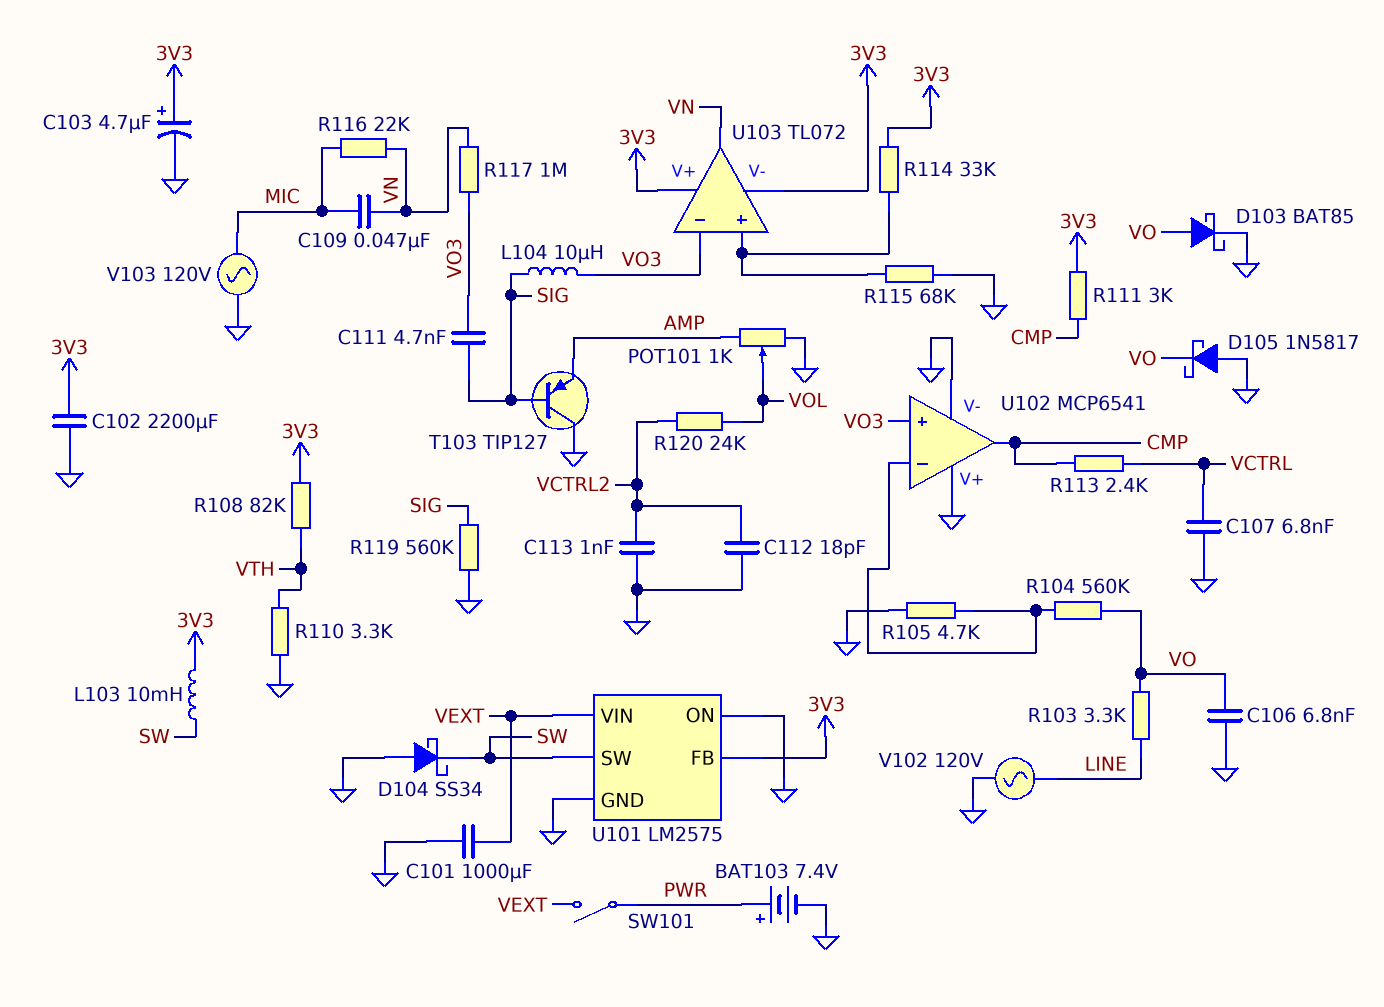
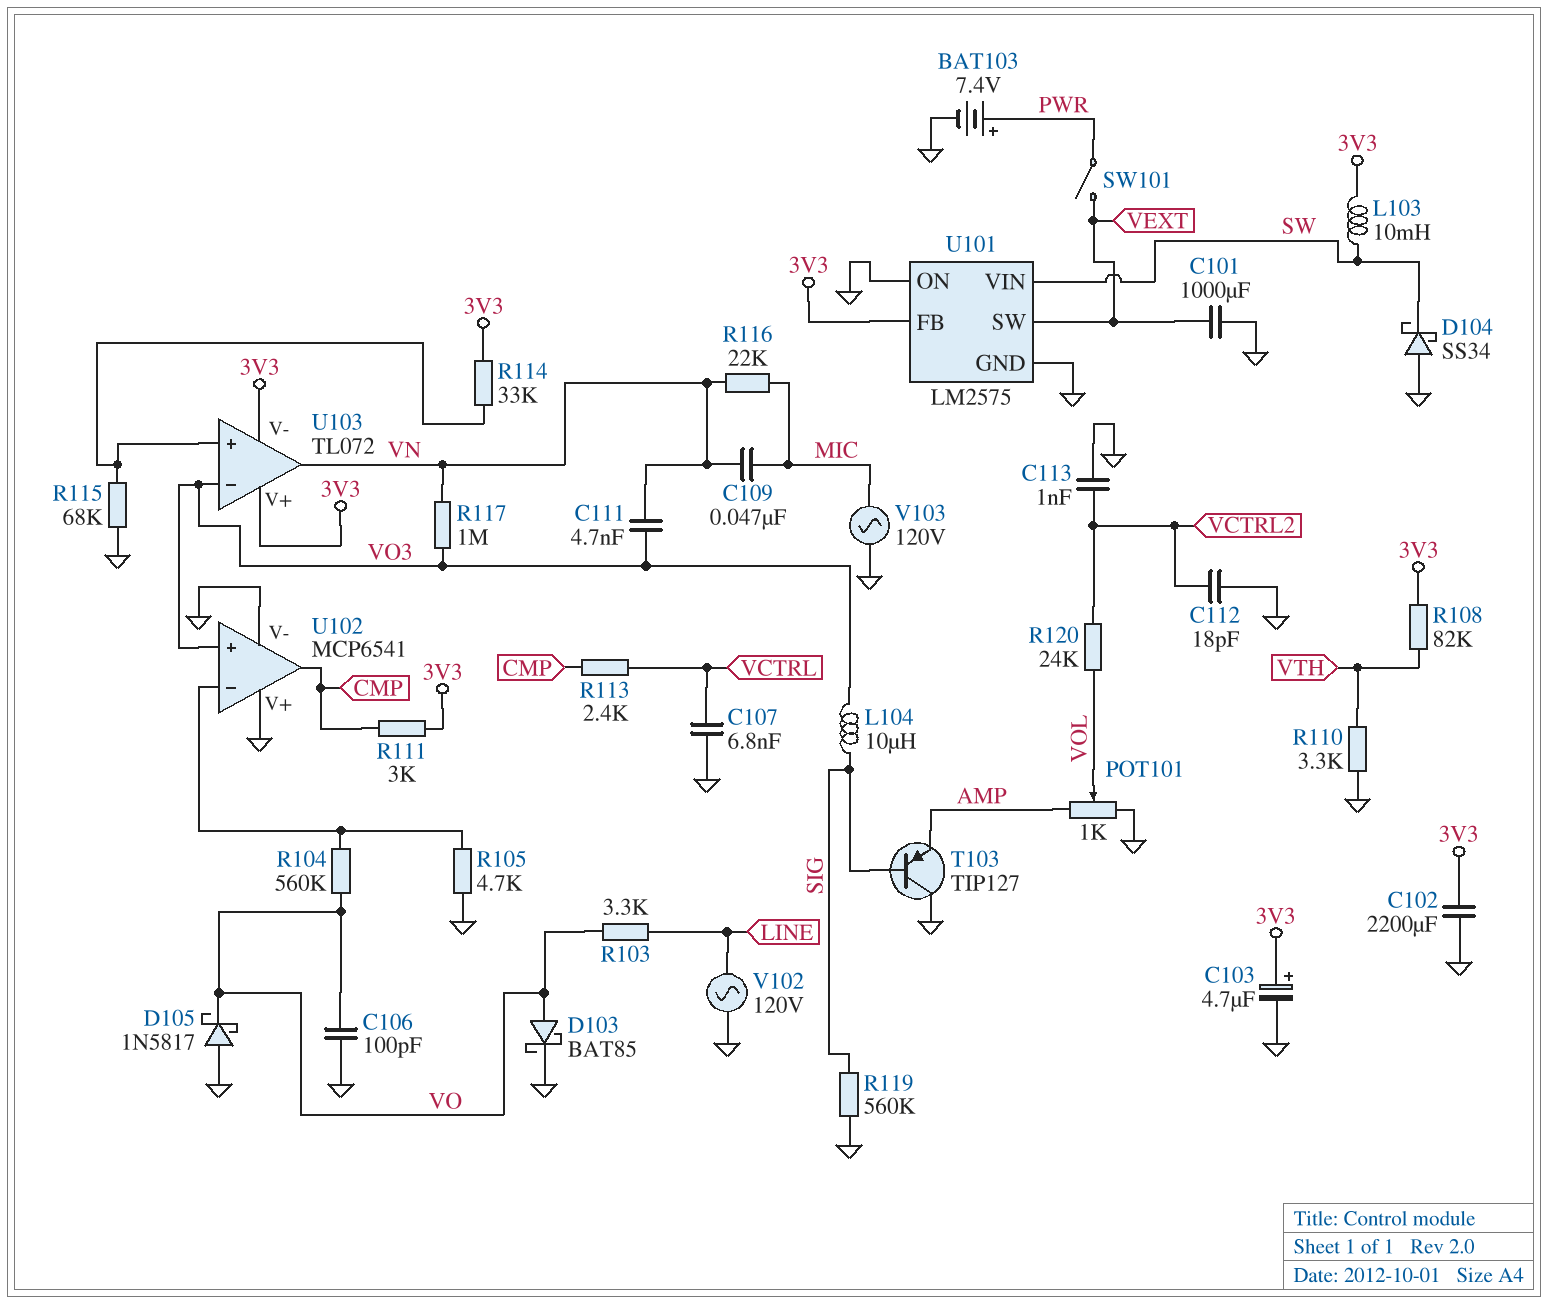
C106: 6.8nF (GND, VO) -> 100pF (GND, VO)
C111: 4.7nF (SIG, VO3) -> 4.7nF (VN, VO3)
U101 pin SW: SW -> VEXT
U101 pin VIN: VEXT -> SW

